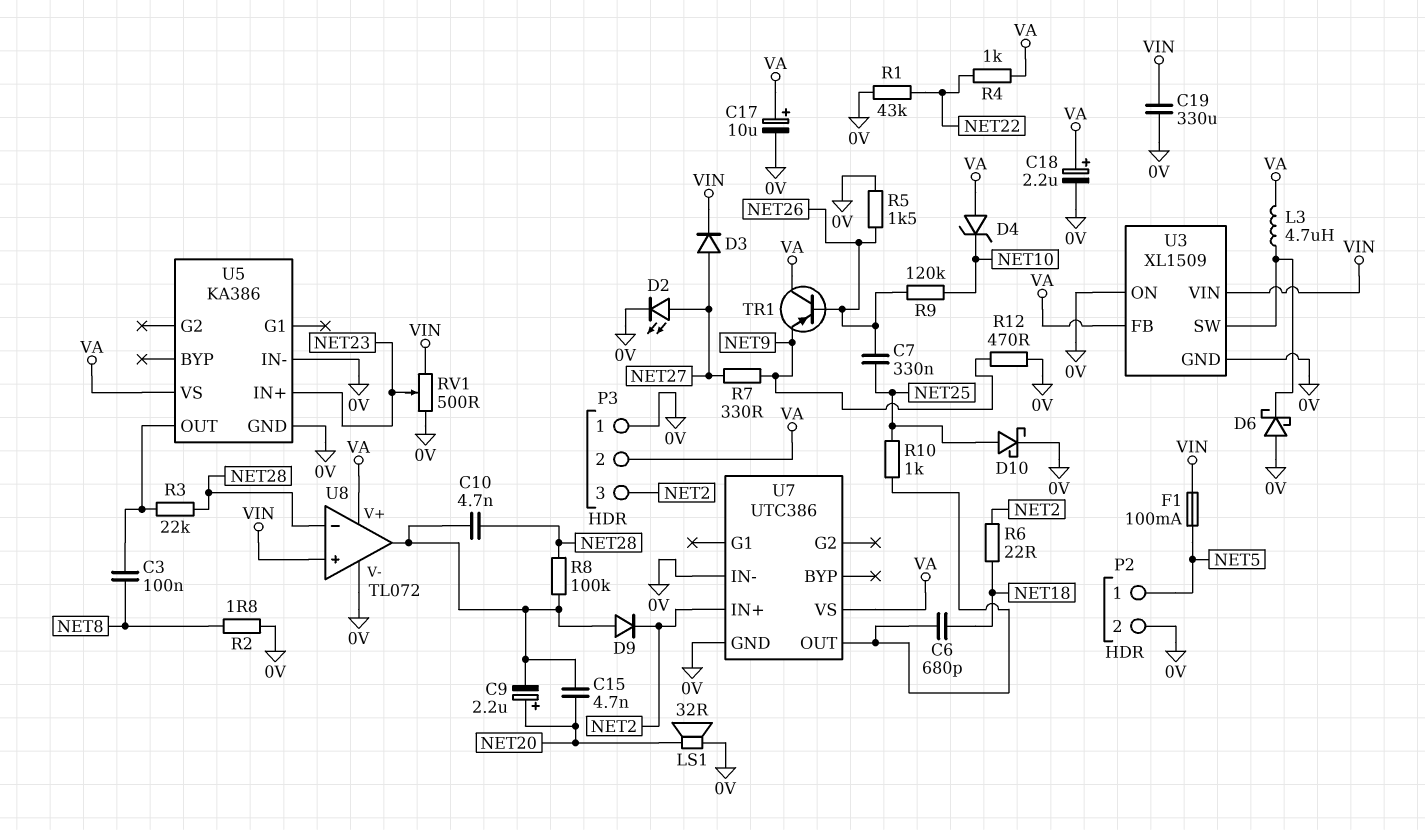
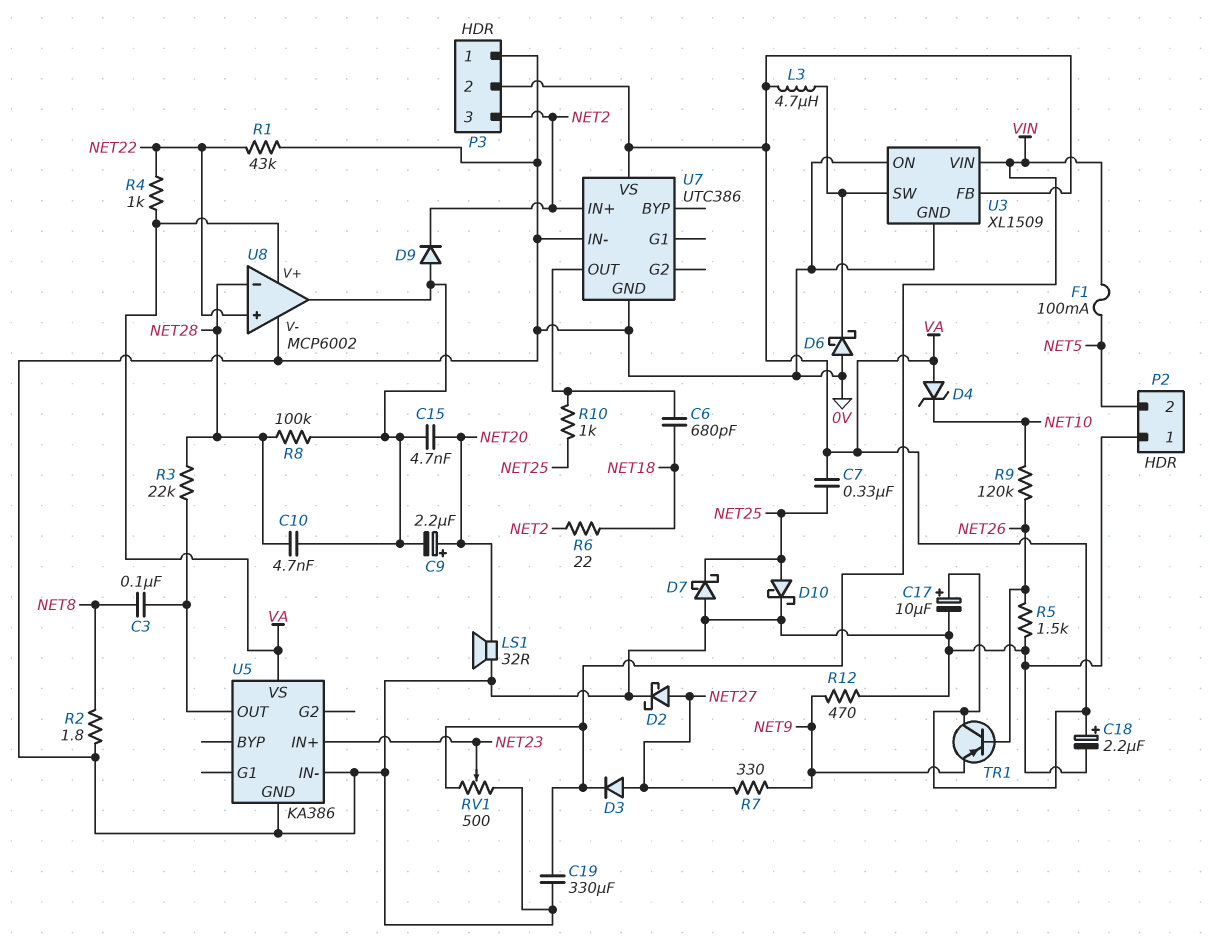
C7: 330nF (NET25, NET26) -> 330nF (NET25, VA)
D2: LED (A NET27, K 0V) -> schottky (A NET27, K 0V)
D7: none -> schottky (A 0V, K NET25)
P2 pin 1: NET5 -> 0V
P2 pin 2: 0V -> NET5
U8: TL072 -> MCP6002
U8 pin in+: VIN -> NET22

